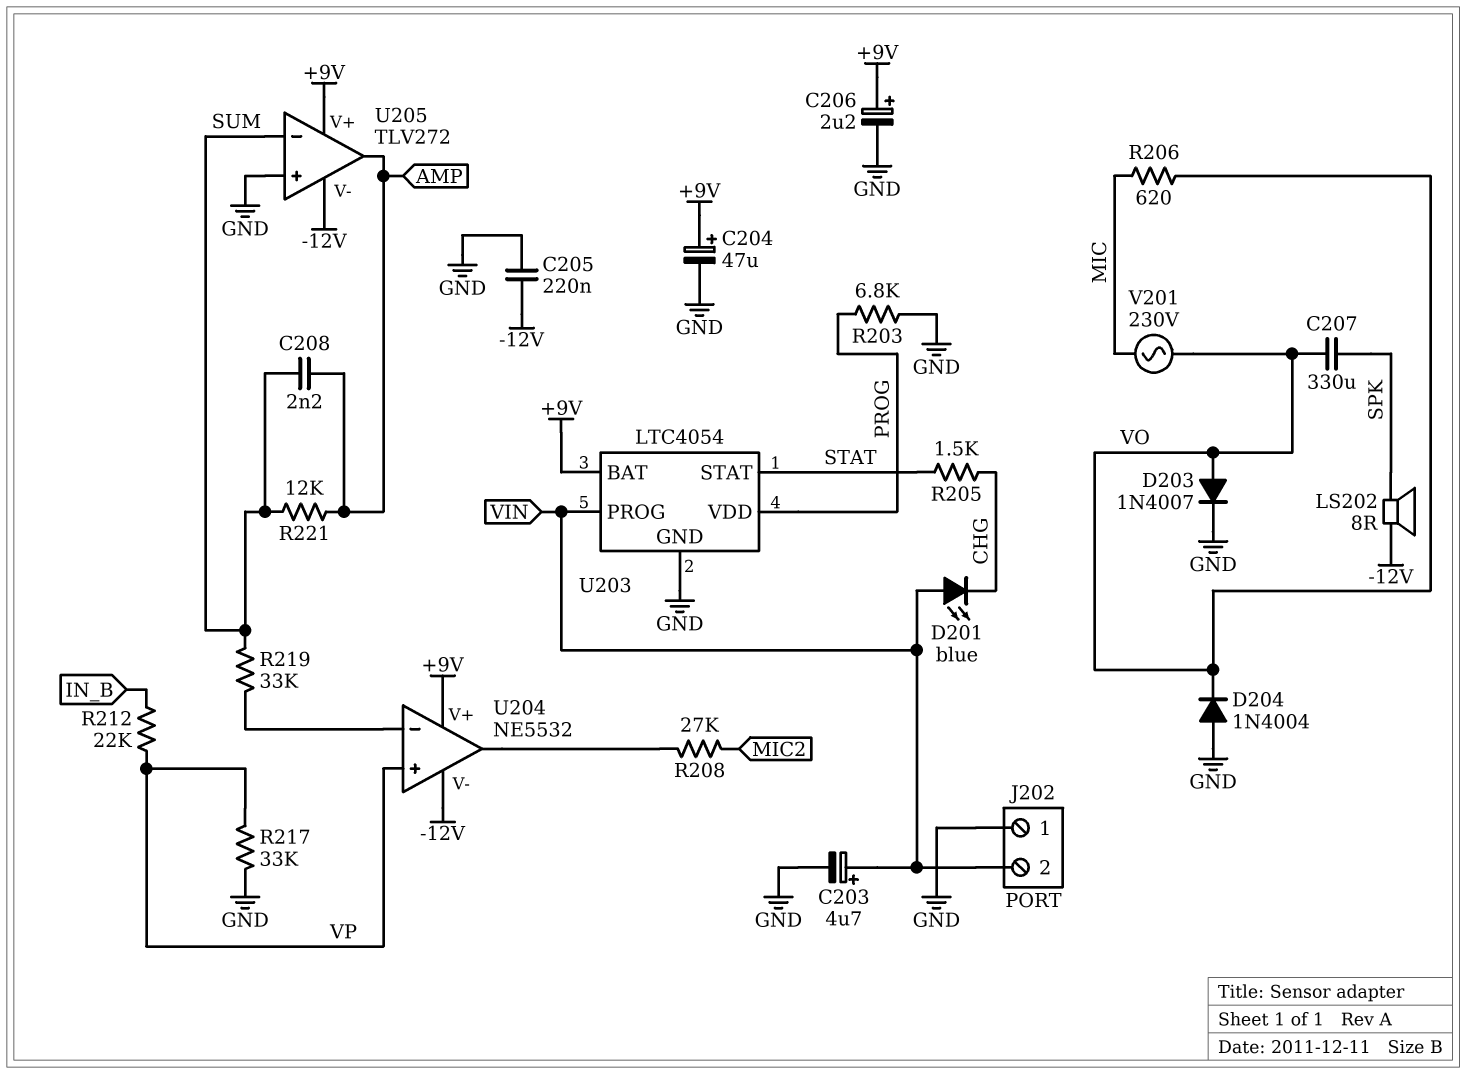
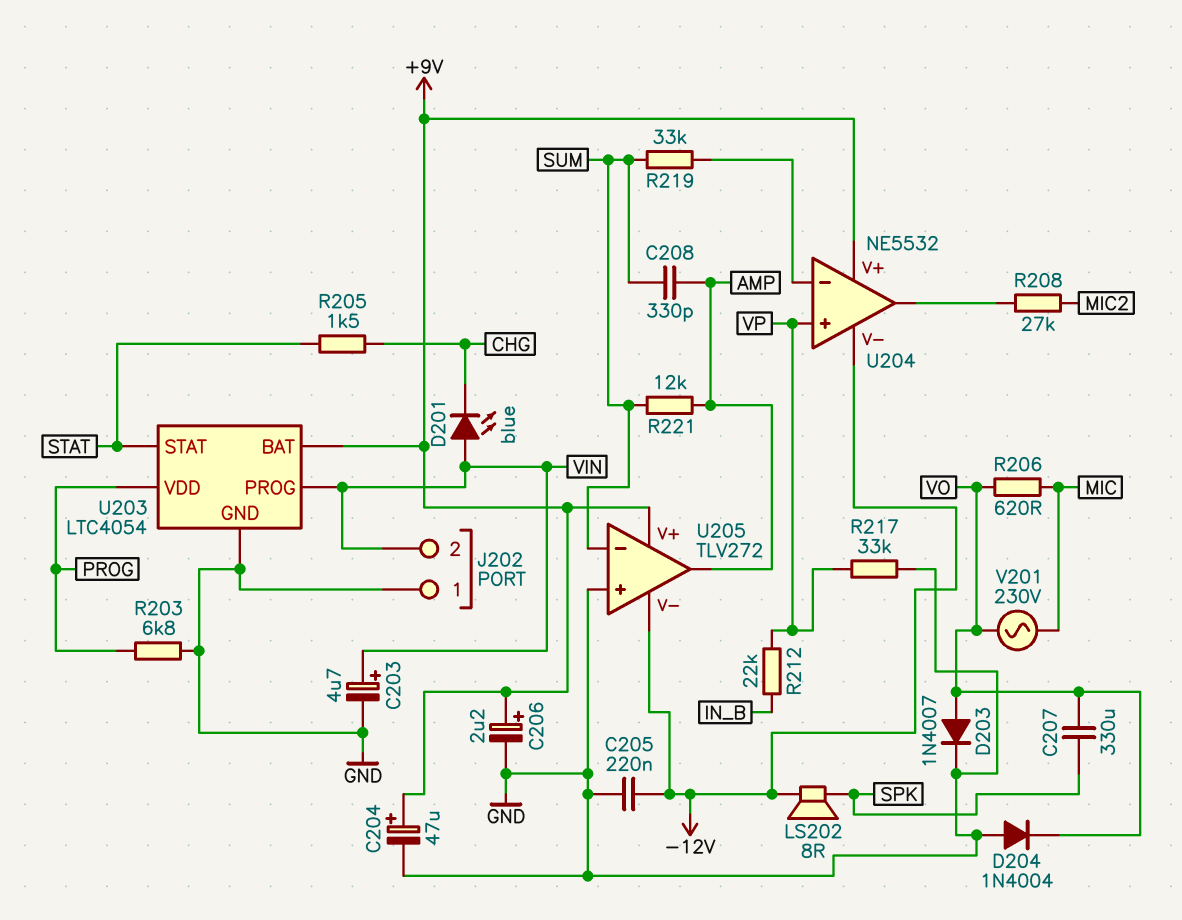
C208: 2.2nF (AMP, SUM) -> 330pF (AMP, SUM)

